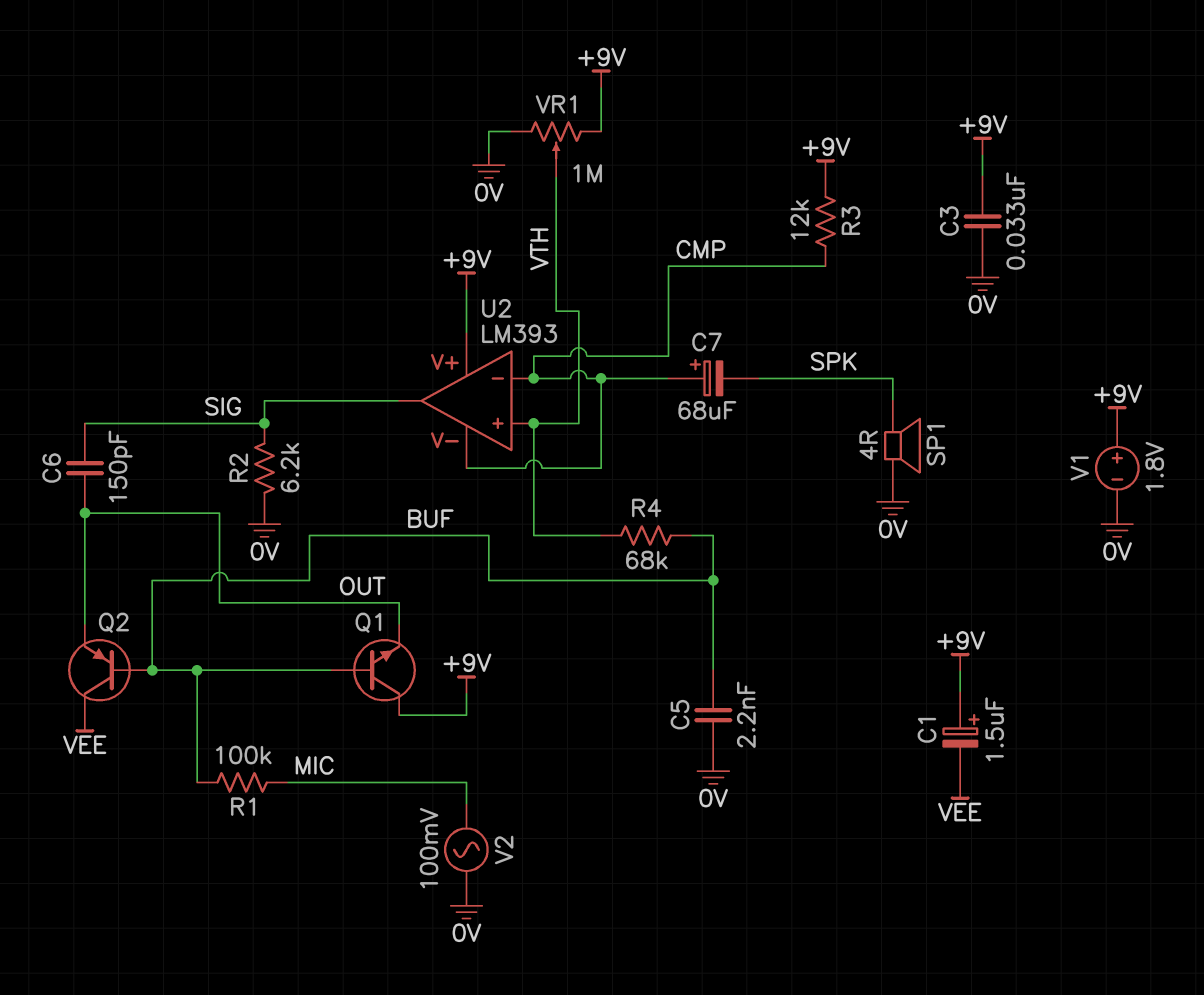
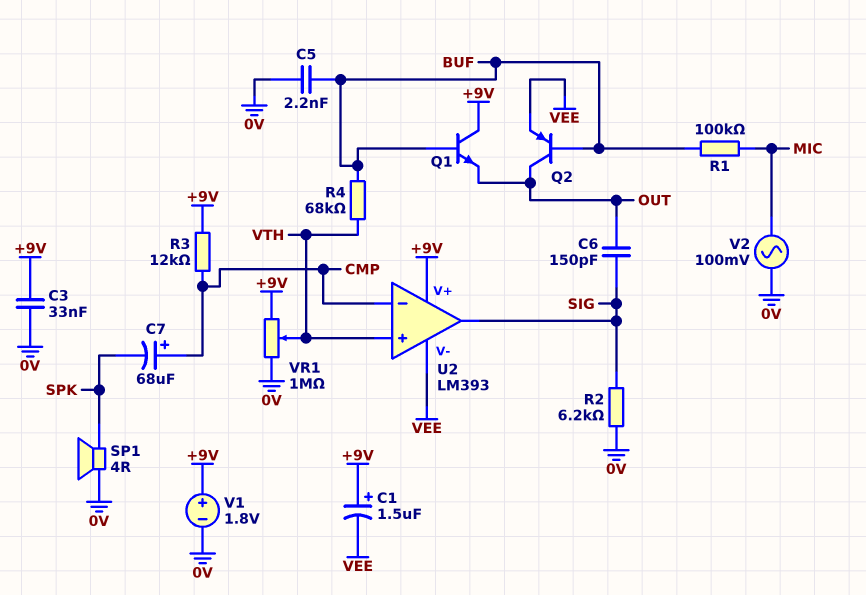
Q2: PNP (B BUF, C VEE, E OUT) -> PNP (B BUF, C OUT, E VEE)
U2 pin V-: CMP -> VEE

